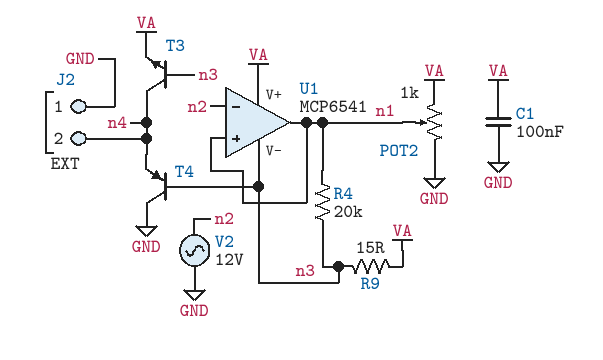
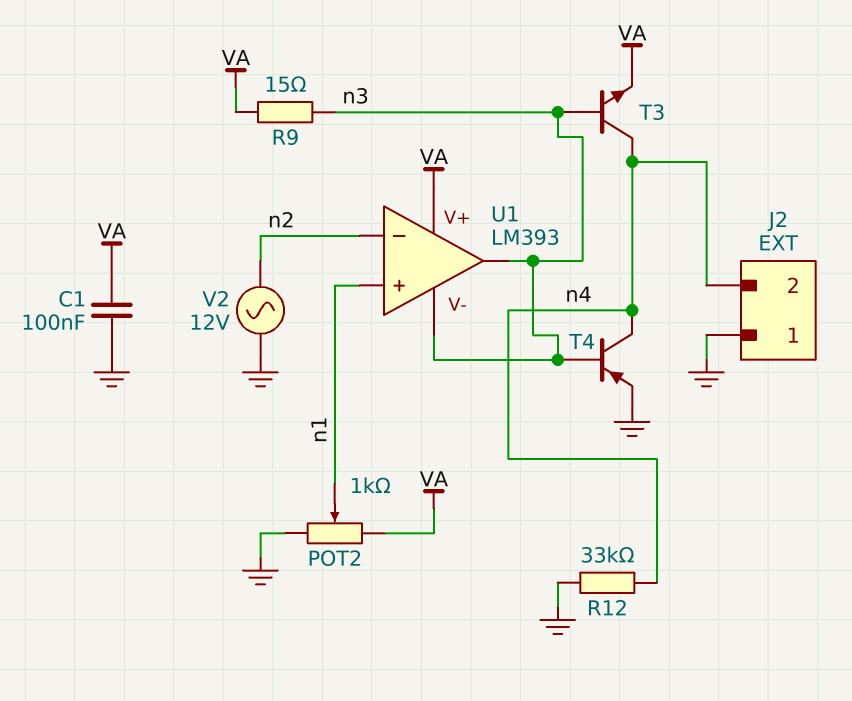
R4: 20k (n1, n3) -> none
R12: none -> 33k (GND, n4)
T4: PNP (B n3, C GND, E n4) -> PNP (B n3, C n4, E GND)
U1: MCP6541 -> LM393
U1 pin out: n1 -> n3

